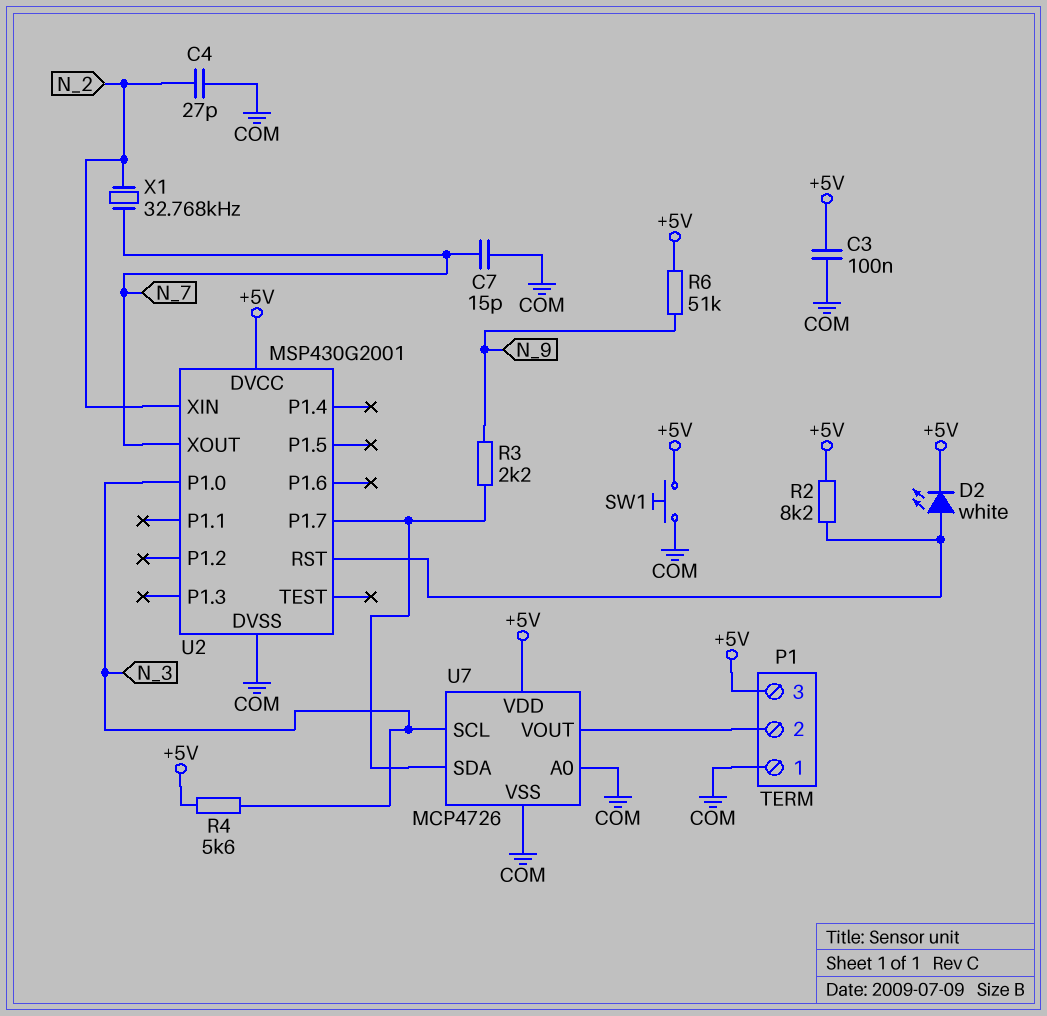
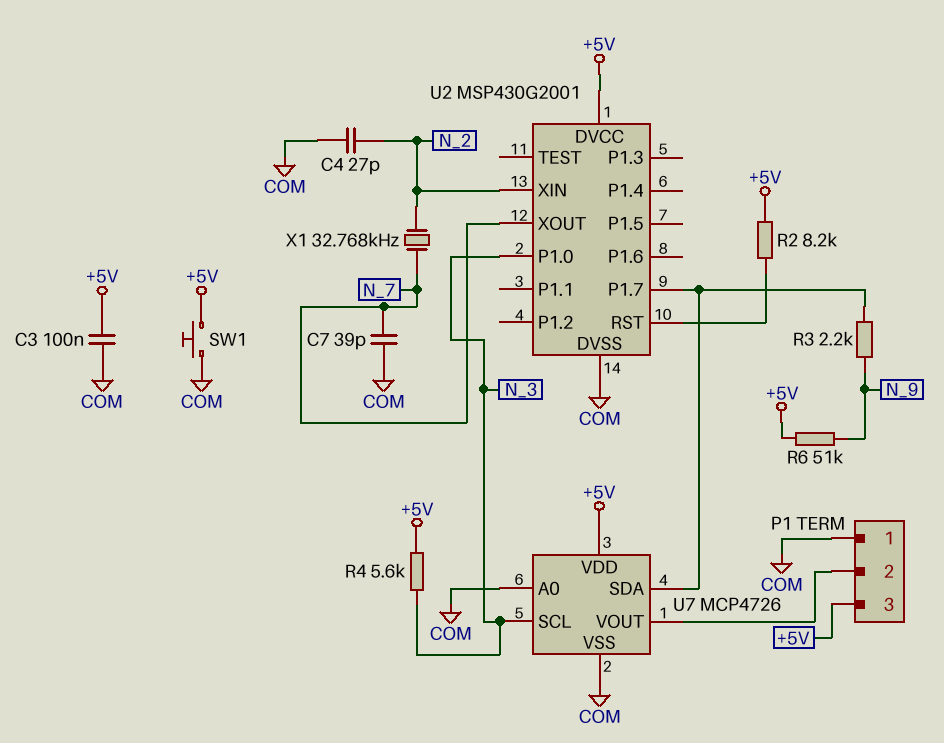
C7: 15pF (COM, N_7) -> 39pF (COM, N_7)
D2: LED white (A U2/RST, K +5V) -> none

